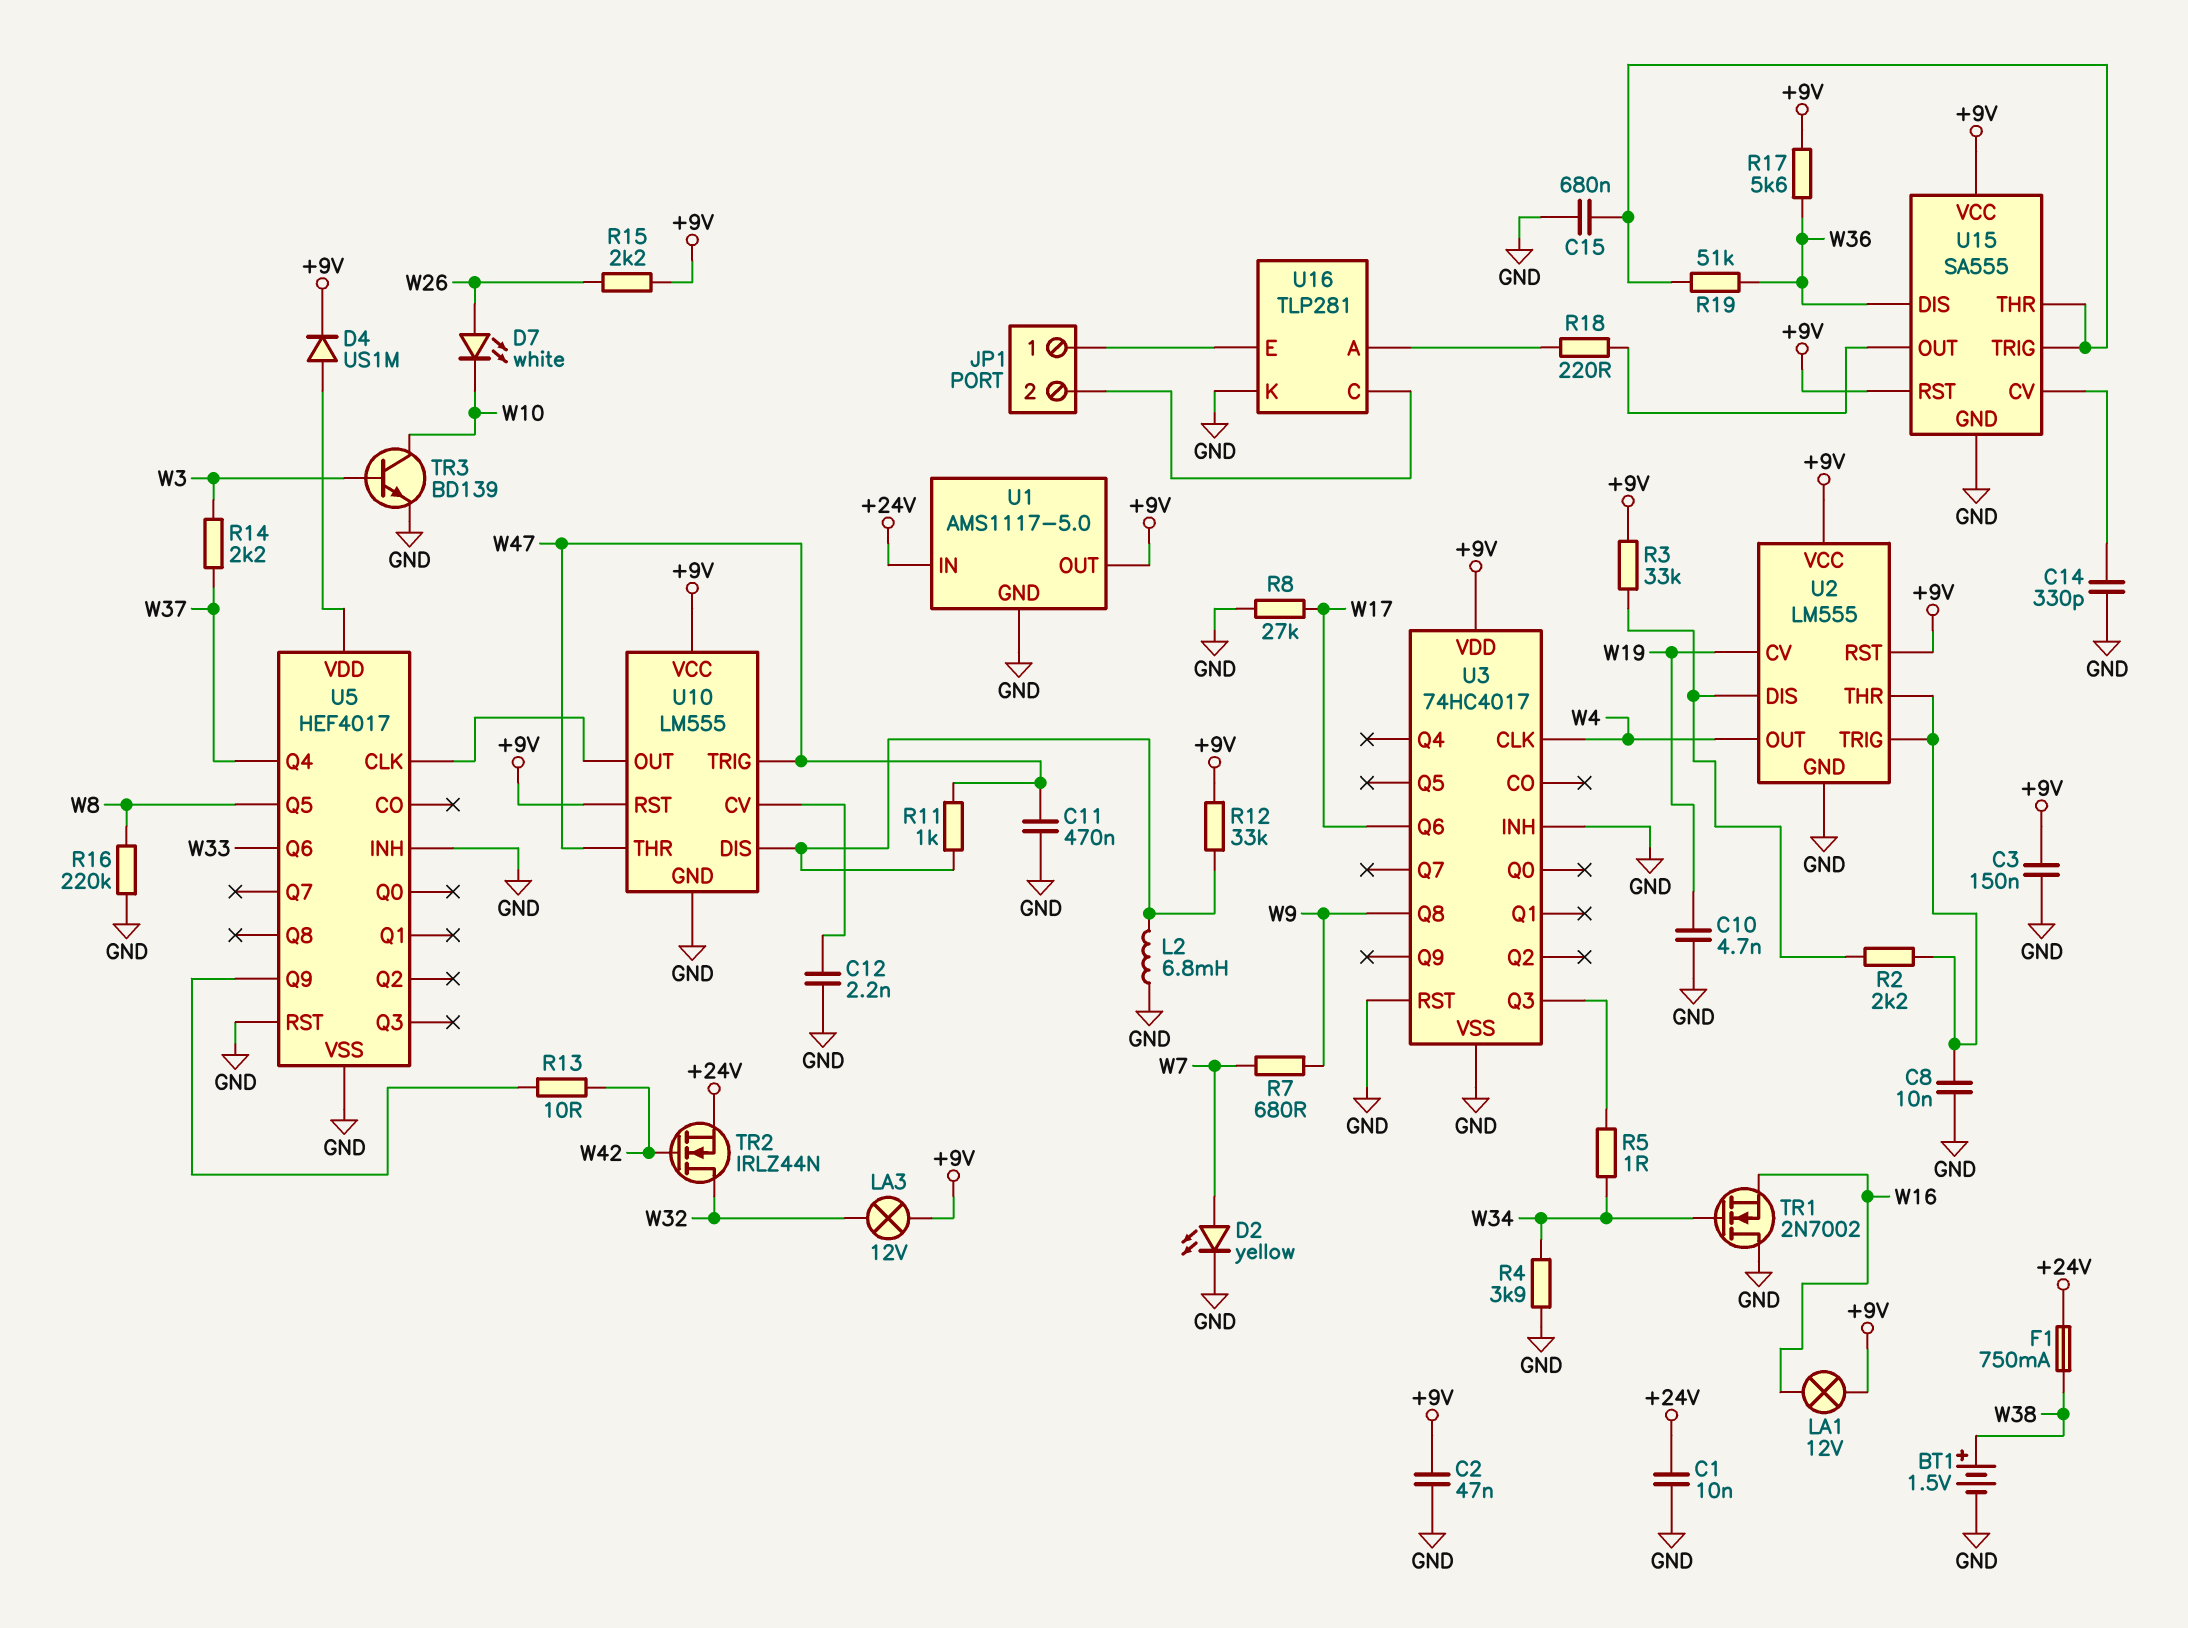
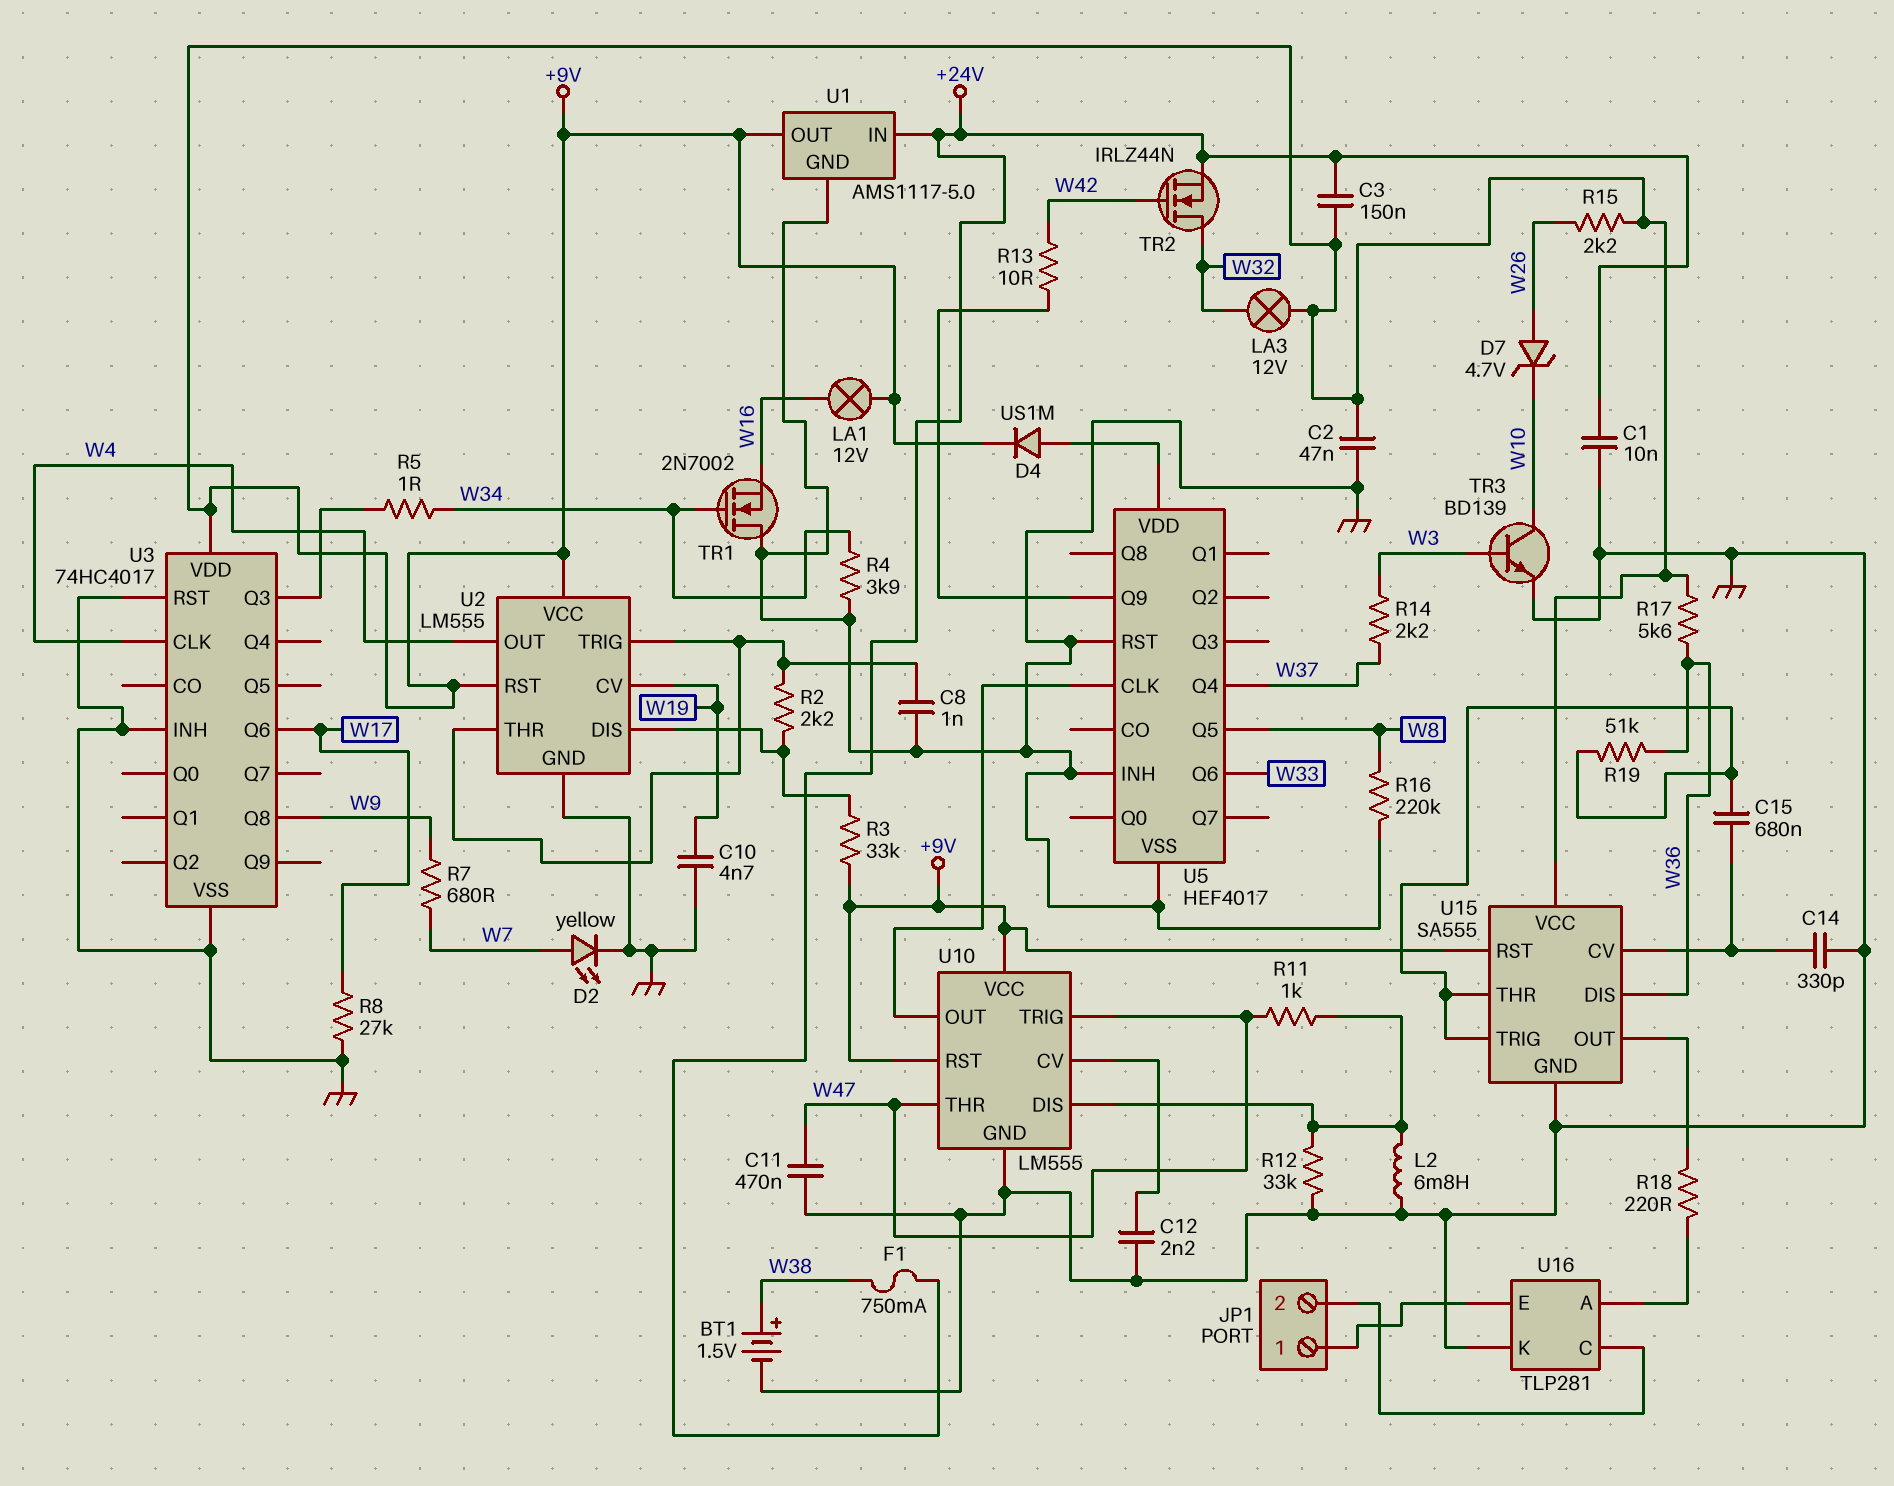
C3: 150nF (+9V, GND) -> 150nF (+9V, +24V)
C8: 10nF (GND, U2/THR) -> 1nF (GND, U2/THR)
C15: 680nF (GND, U15/THR) -> 680nF (U15/CV, U15/THR)
D7: LED white (A W26, K W10) -> zener 4.7V (A W26, K W10)
R12: 33k (+9V, U10/DIS) -> 33k (GND, U10/DIS)

